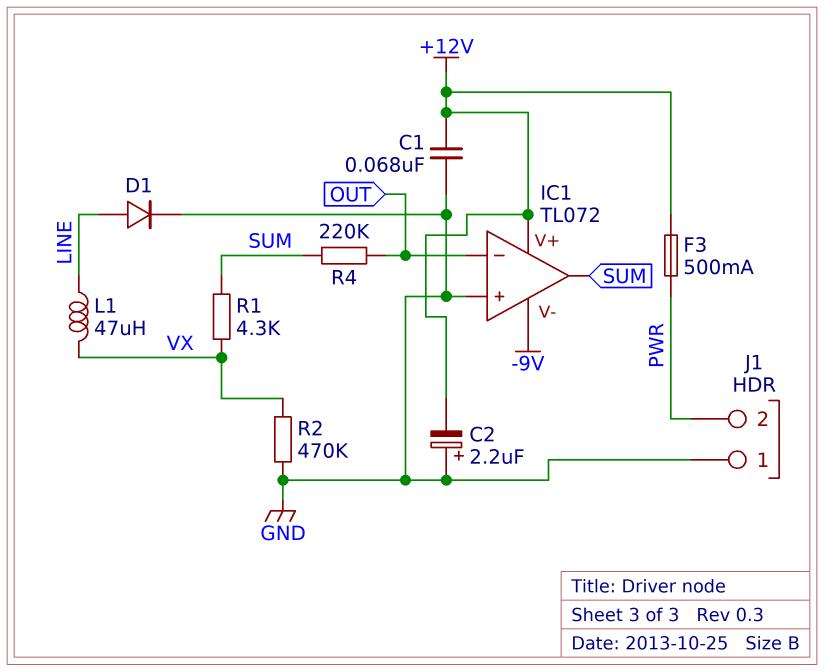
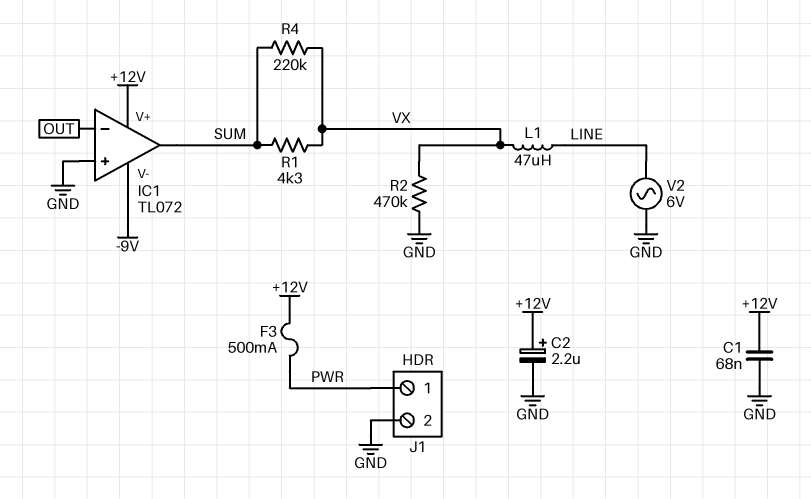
C2: 2.2uF (plus GND, minus +12V) -> 2.2uF (plus +12V, minus GND)
D1: diode (A LINE, K GND) -> none
J1 pin 1: GND -> PWR
J1 pin 2: PWR -> GND
R4: 220k (OUT, SUM) -> 220k (SUM, VX)
V2: none -> AC 6V (GND, LINE)

